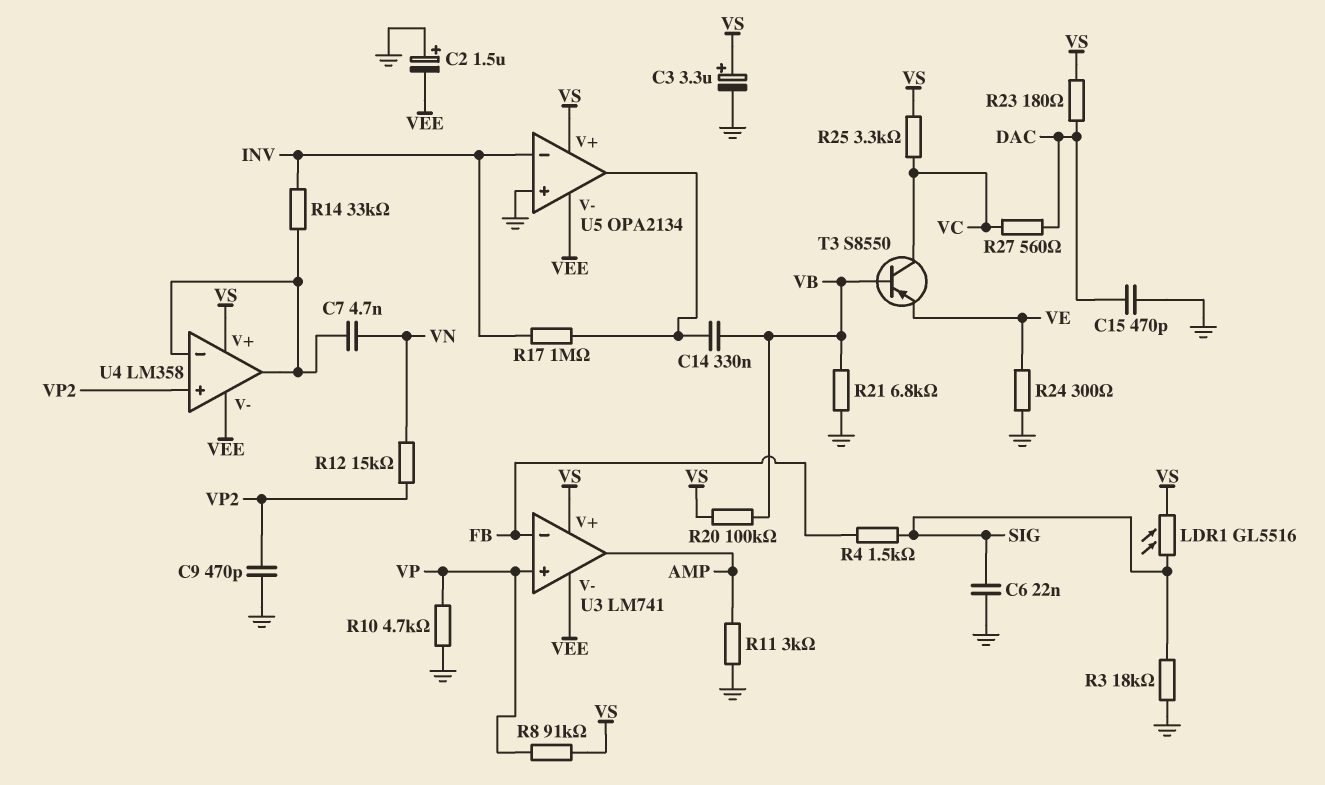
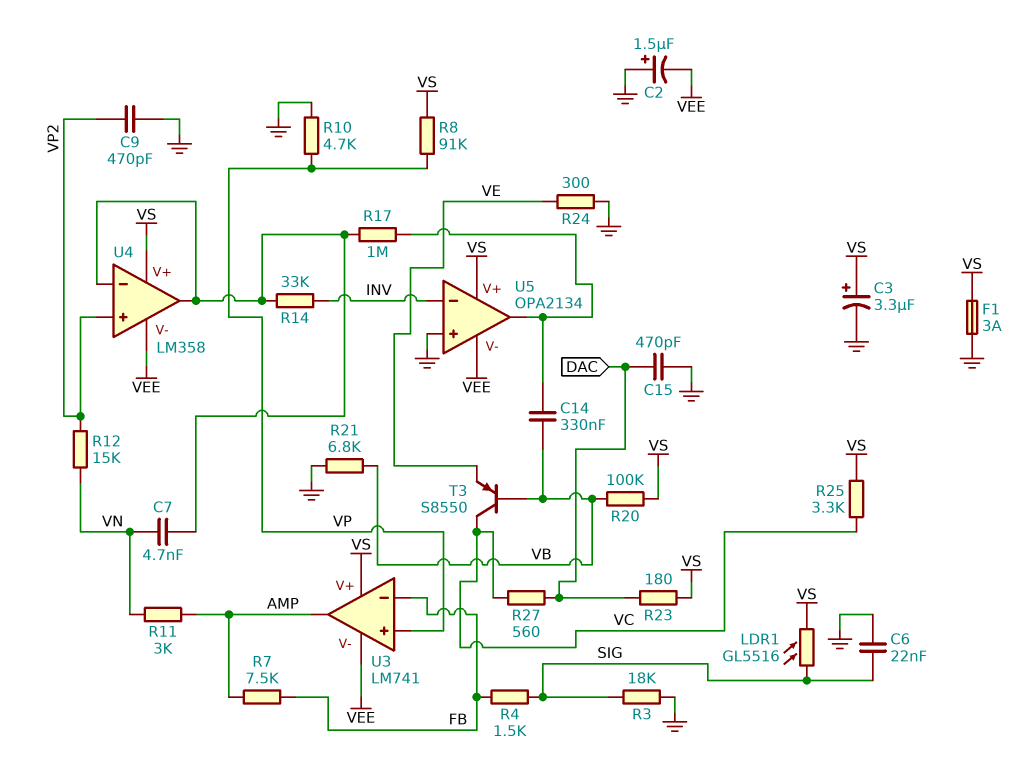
F1: none -> 3A (GND, VS)
R7: none -> 7.5k (AMP, FB)
R11: 3k (AMP, GND) -> 3k (AMP, VN)
R17: 1M (INV, U5/out) -> 1M (U4/in-, U5/out)

